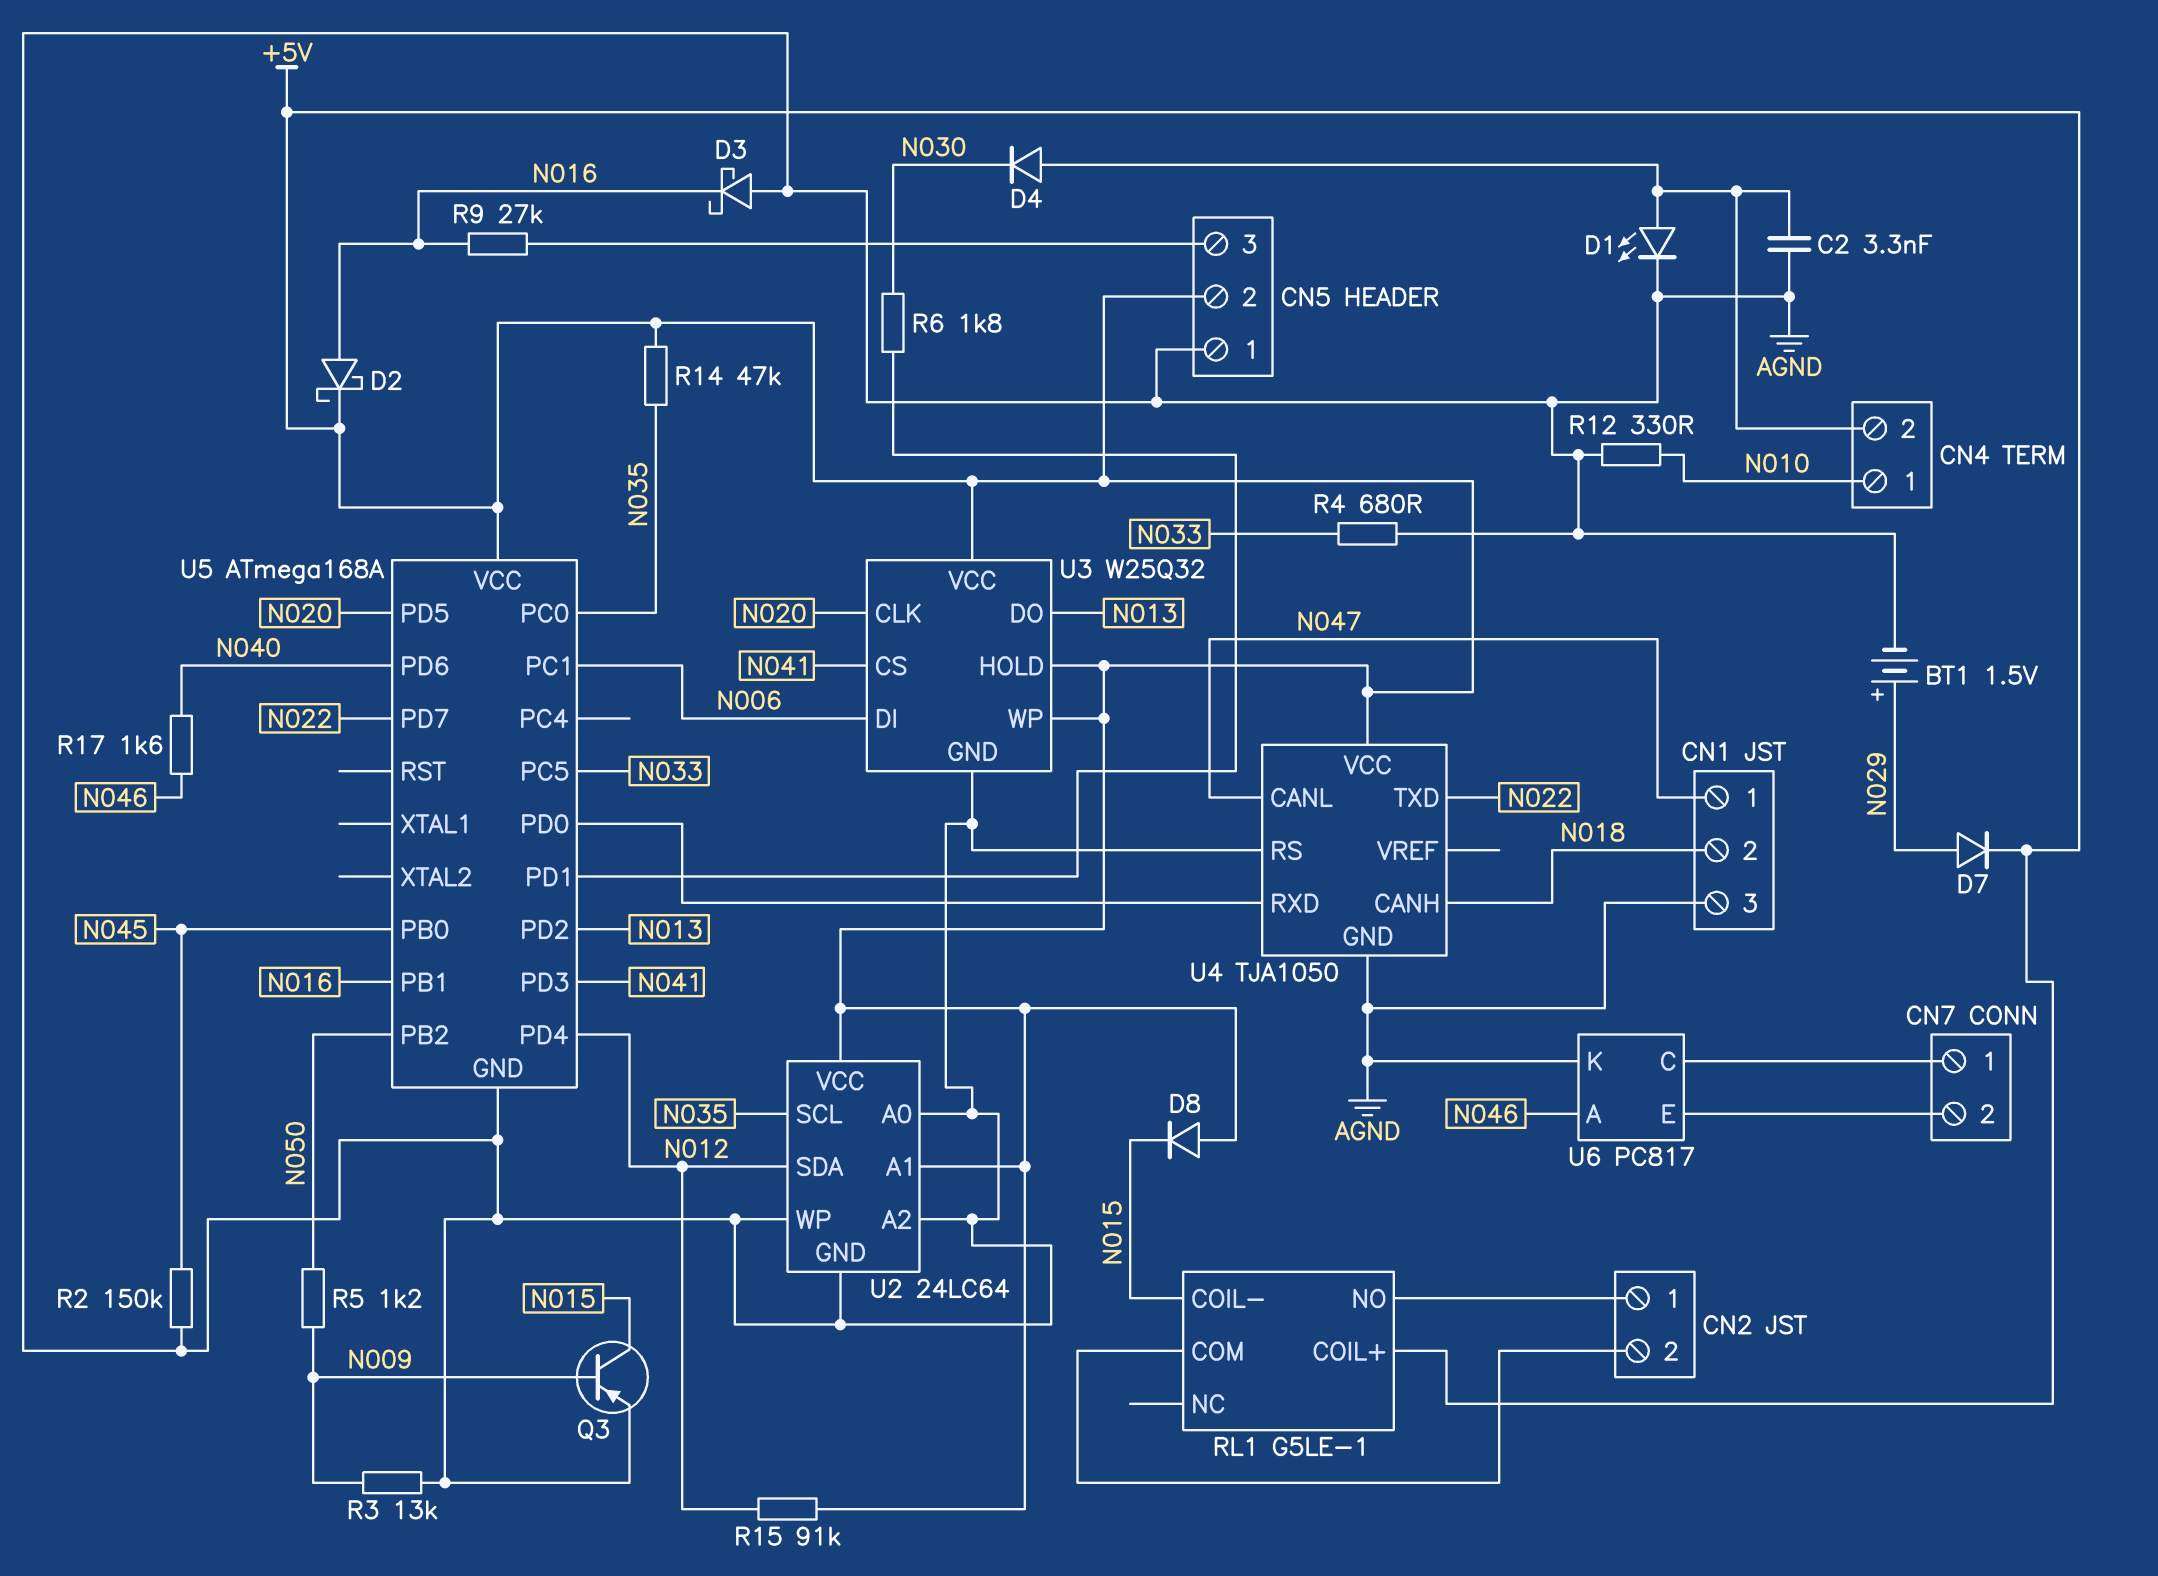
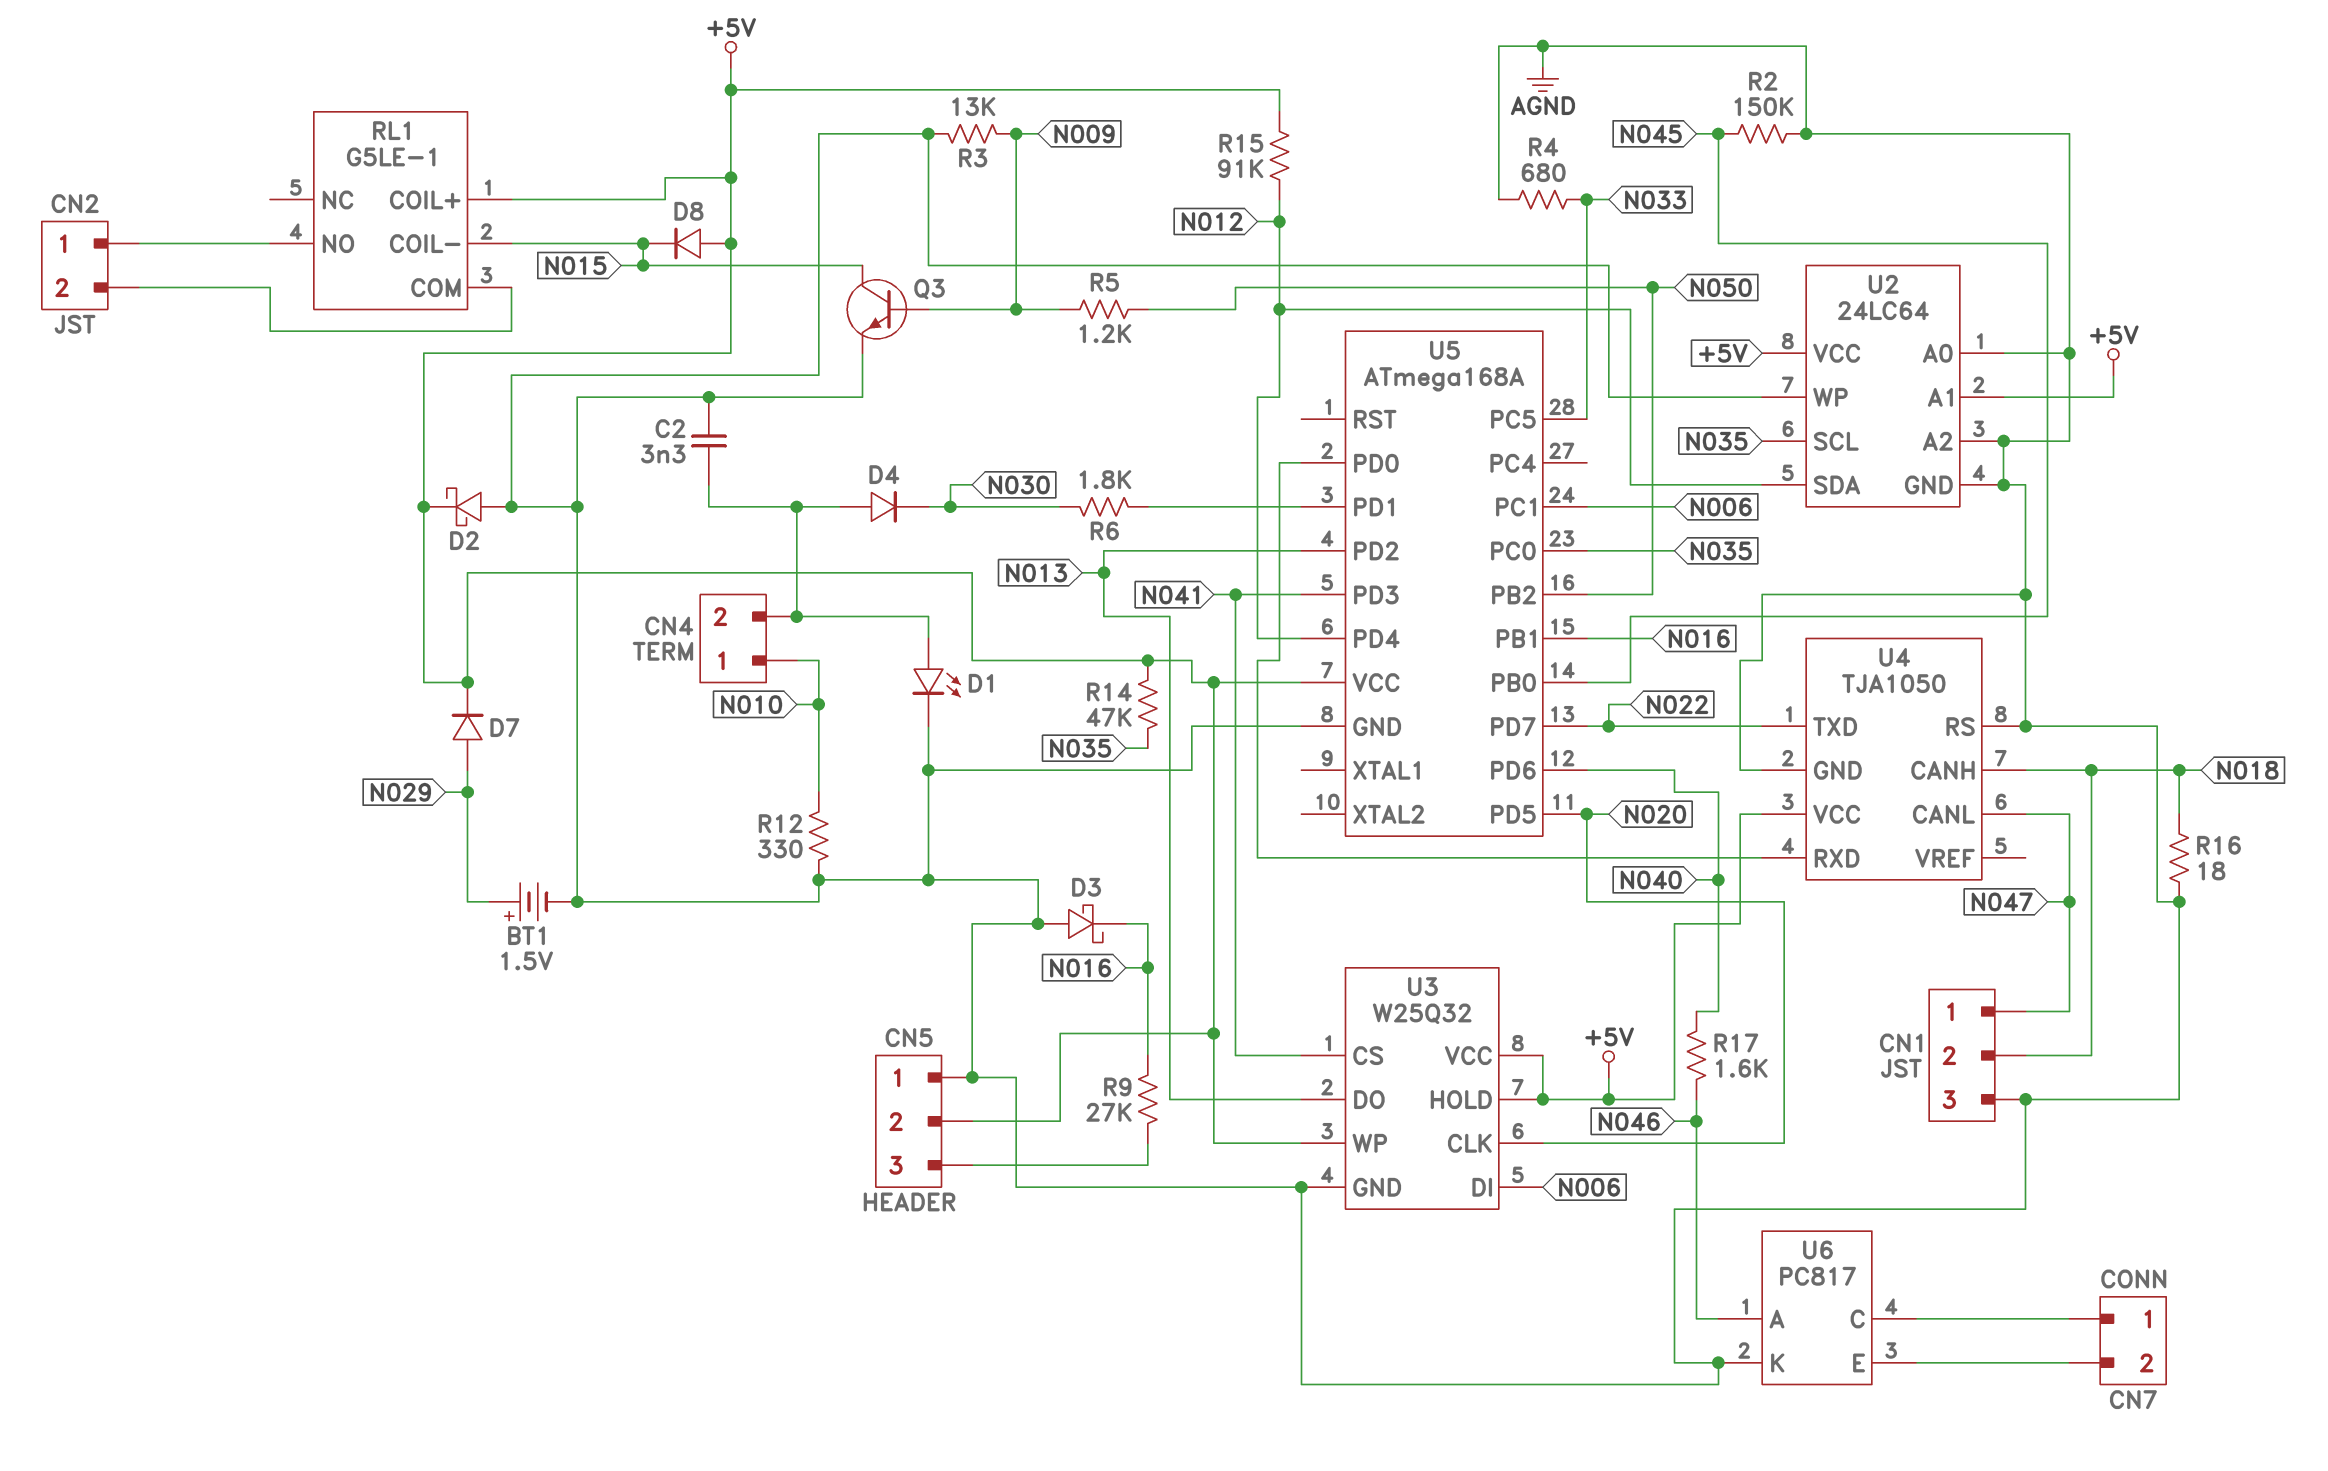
D2: schottky (A N016, K +5V) -> schottky (A AGND, K +5V)
Q3: PNP (B N009, C N015, E AGND) -> NPN (B N009, C N015, E AGND)
R16: none -> 18 (AGND, N018)

